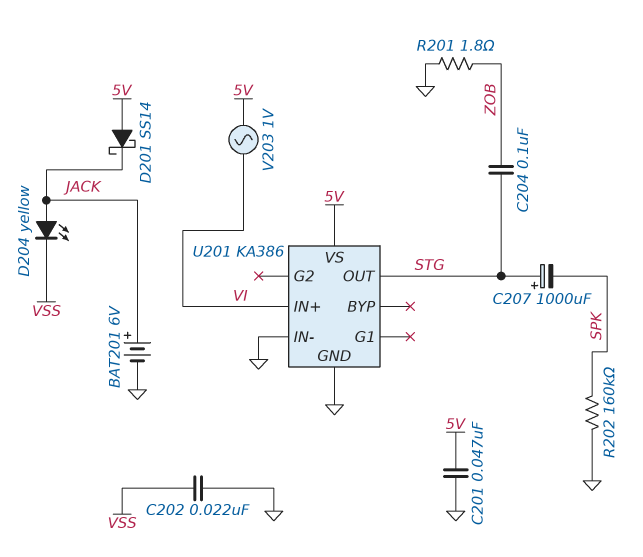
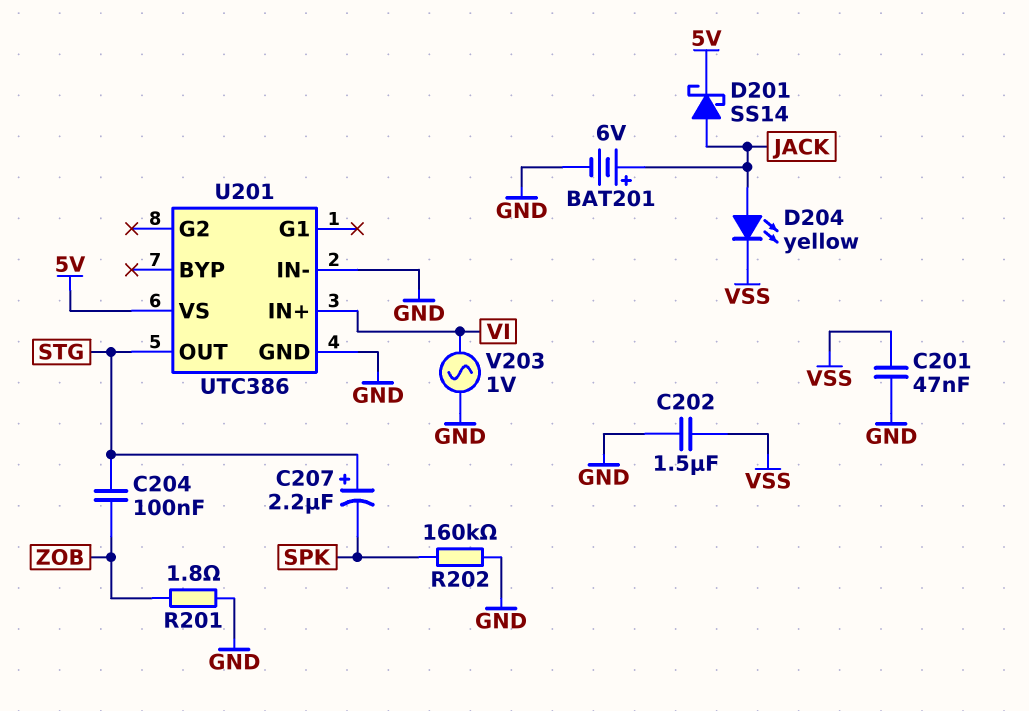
C201: 47nF (5V, GND) -> 47nF (GND, VSS)
C202: 22nF (GND, VSS) -> 1.5uF (GND, VSS)
C207: 1000uF (plus STG, minus SPK) -> 2.2uF (plus STG, minus SPK)
D201: schottky SS14 (A 5V, K JACK) -> schottky SS14 (A JACK, K 5V)
U201: KA386 -> UTC386
V203: AC 1V (5V, VI) -> AC 1V (GND, VI)

